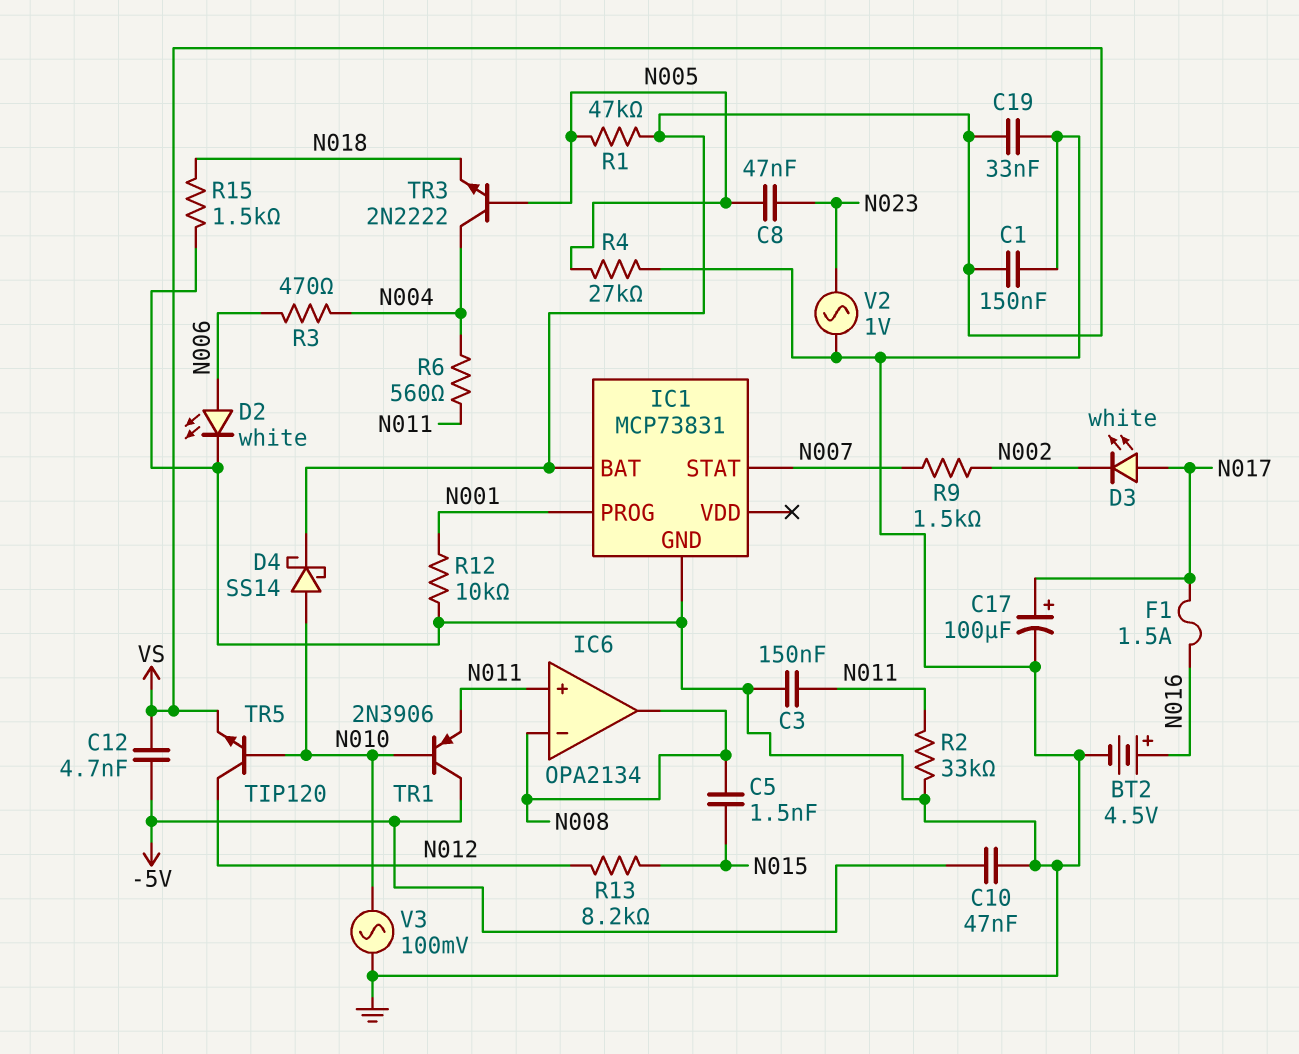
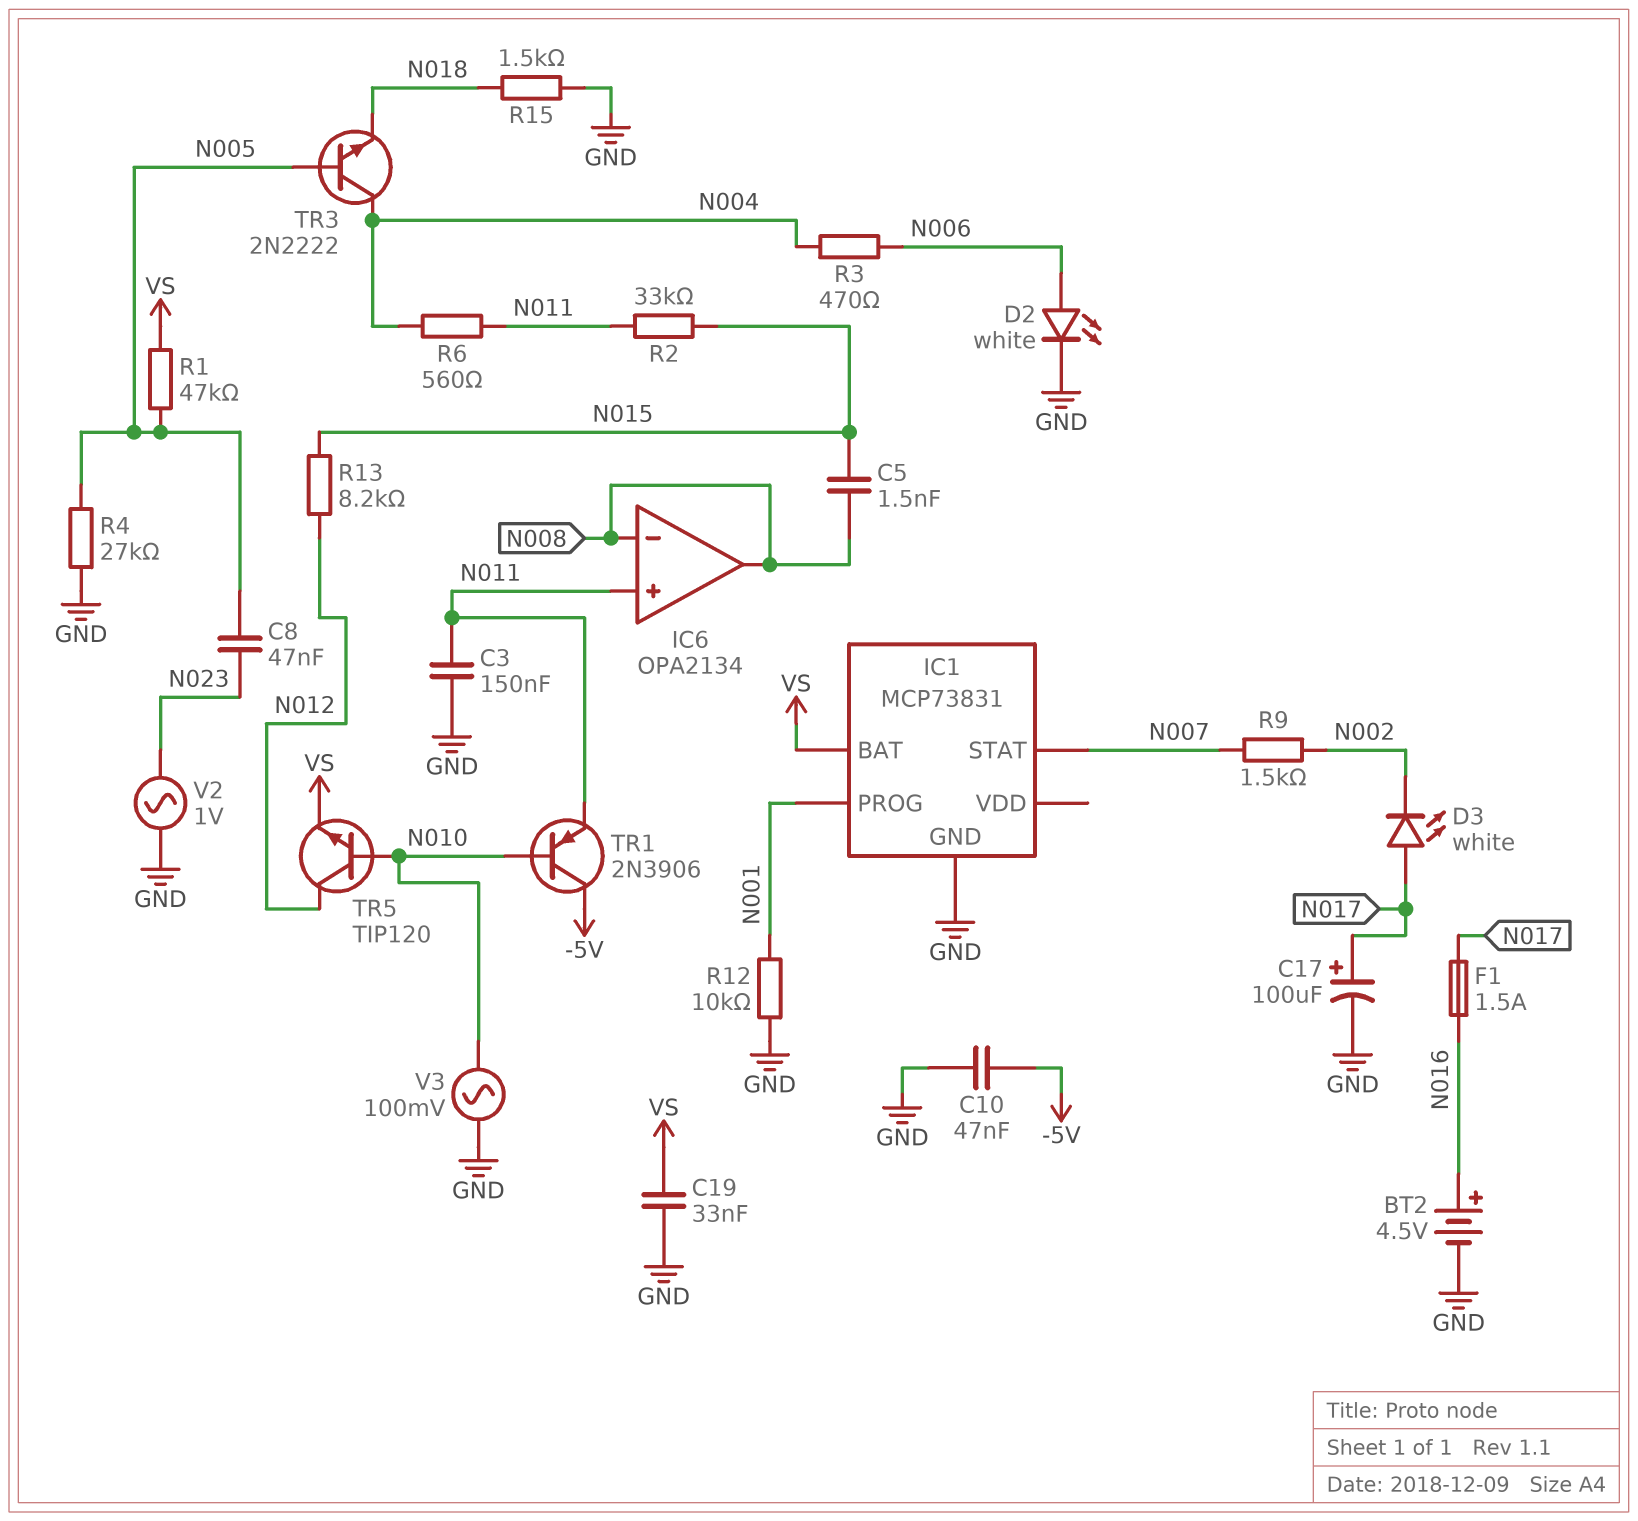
C1: 150nF (GND, VS) -> none
C12: 4.7nF (-5V, VS) -> none
D4: schottky SS14 (A N010, K VS) -> none
R2: 33k (GND, N011) -> 33k (N011, N015)

